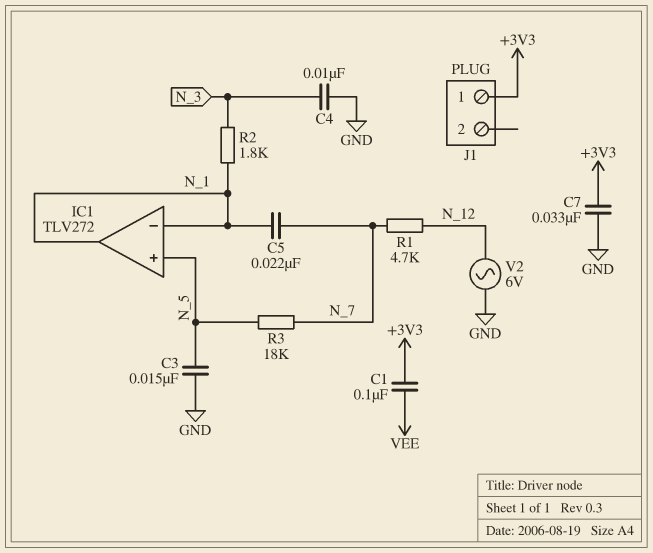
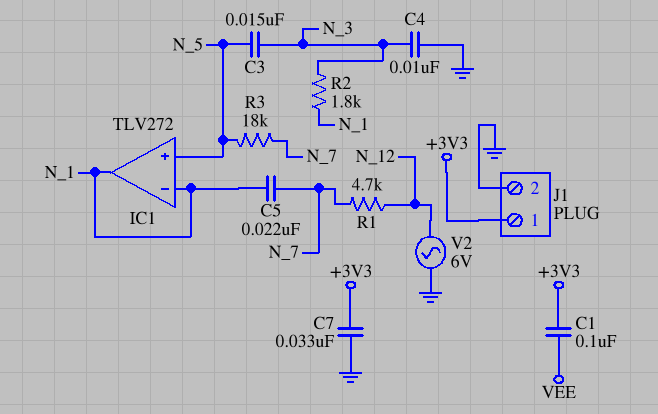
C3: 15nF (GND, N_5) -> 15nF (N_3, N_5)
J1 pin 2: none -> GND

